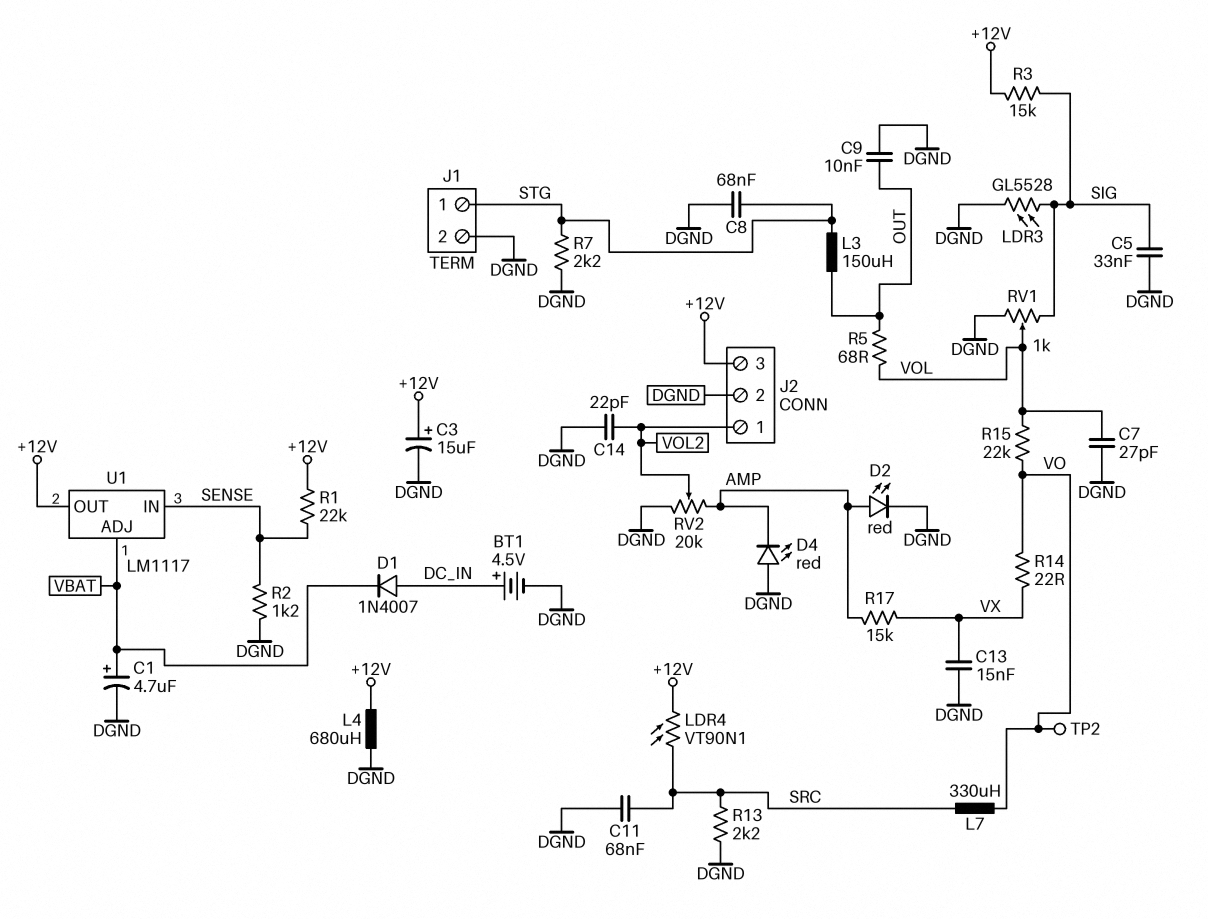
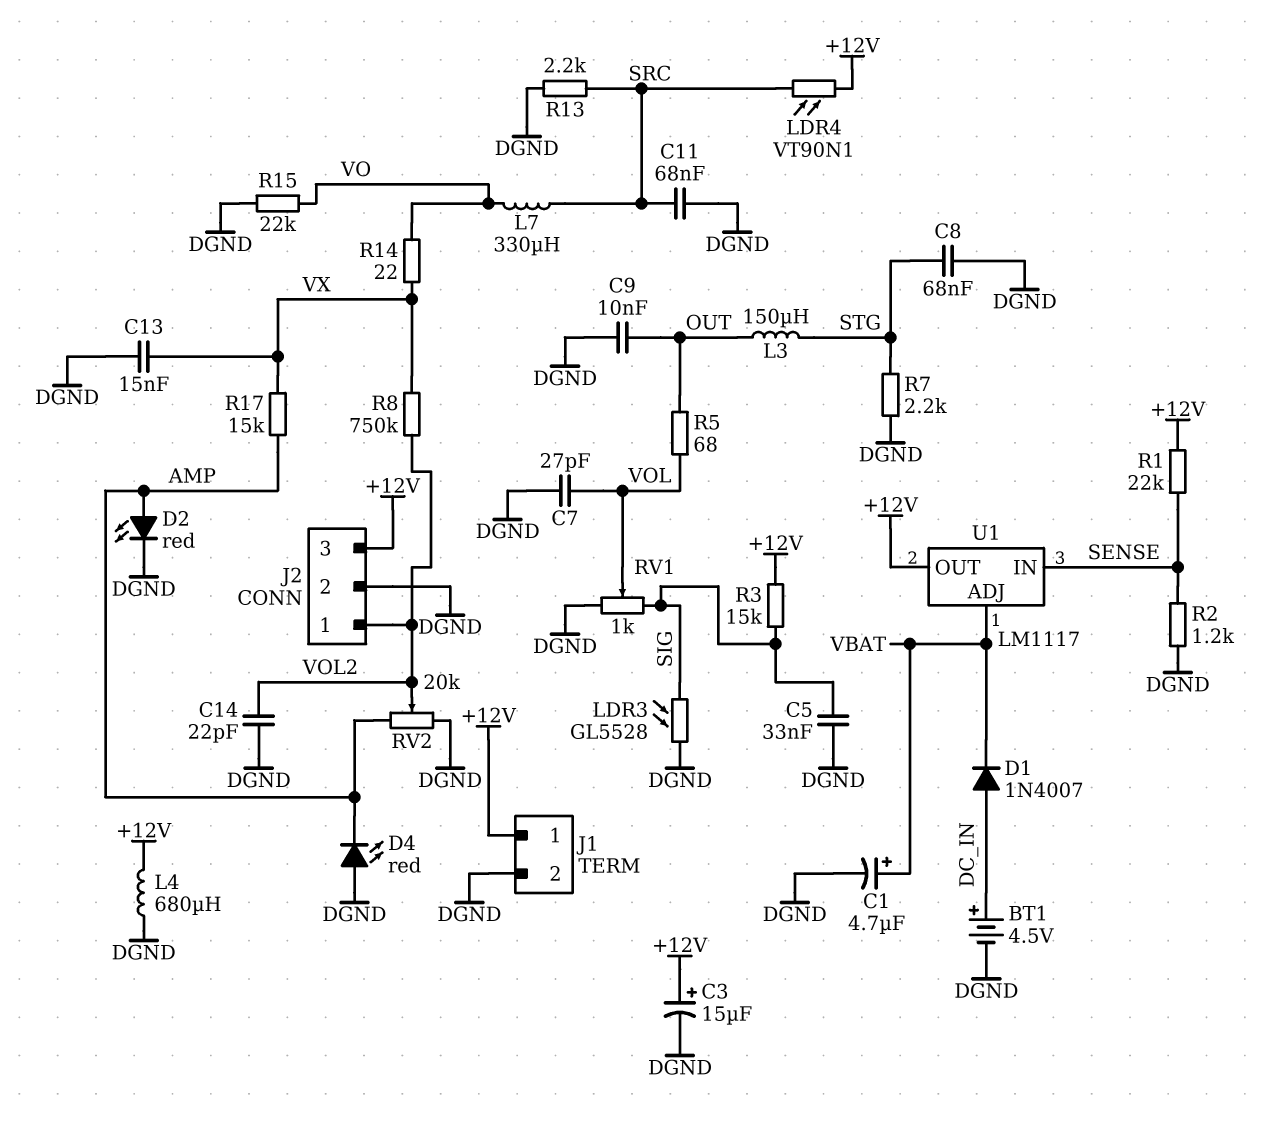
J1 pin 1: STG -> +12V
R8: none -> 750k (VOL2, VX)
R15: 22k (VO, VOL) -> 22k (DGND, VO)
TP2: test point (VO) -> none

